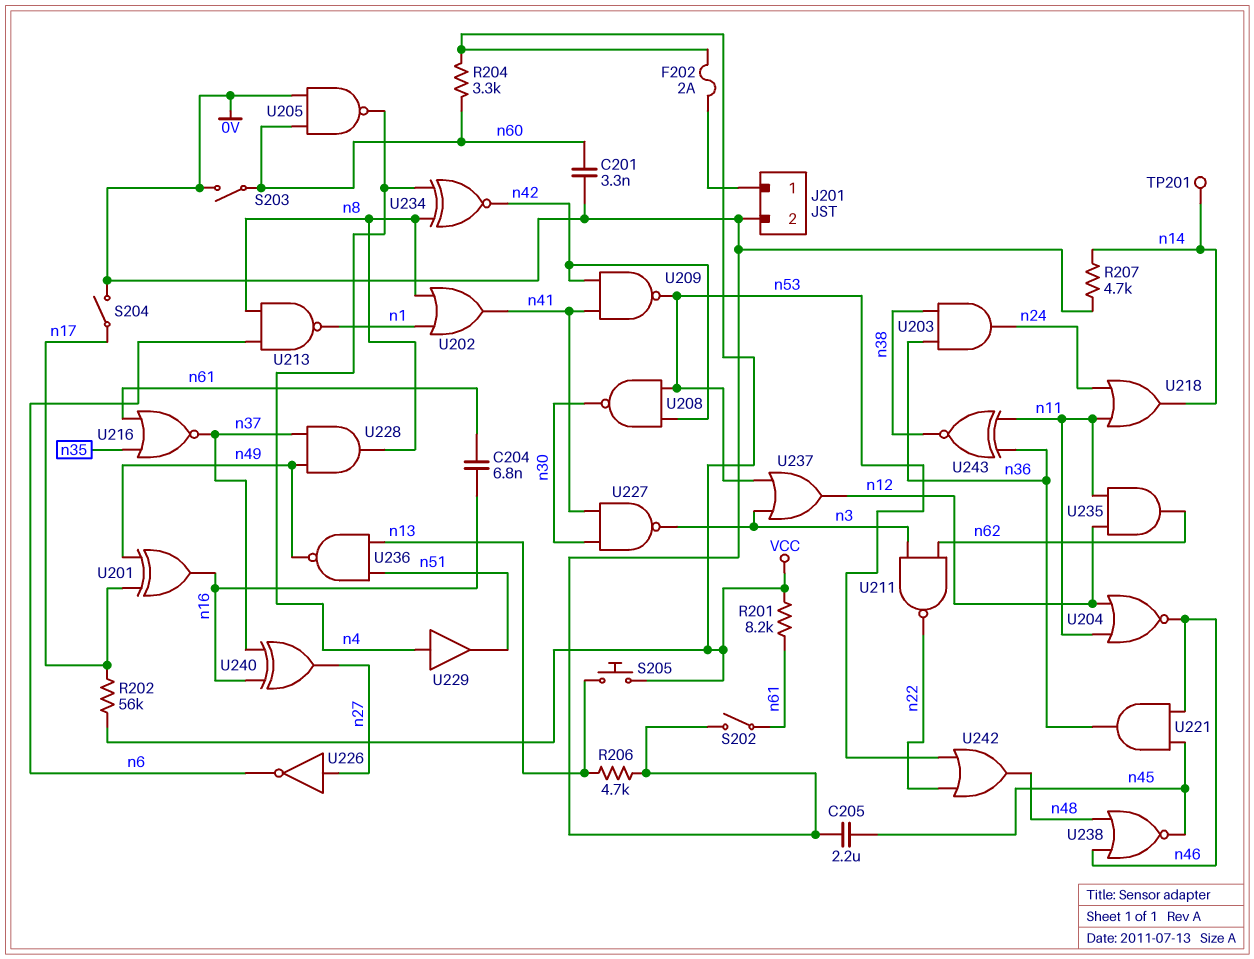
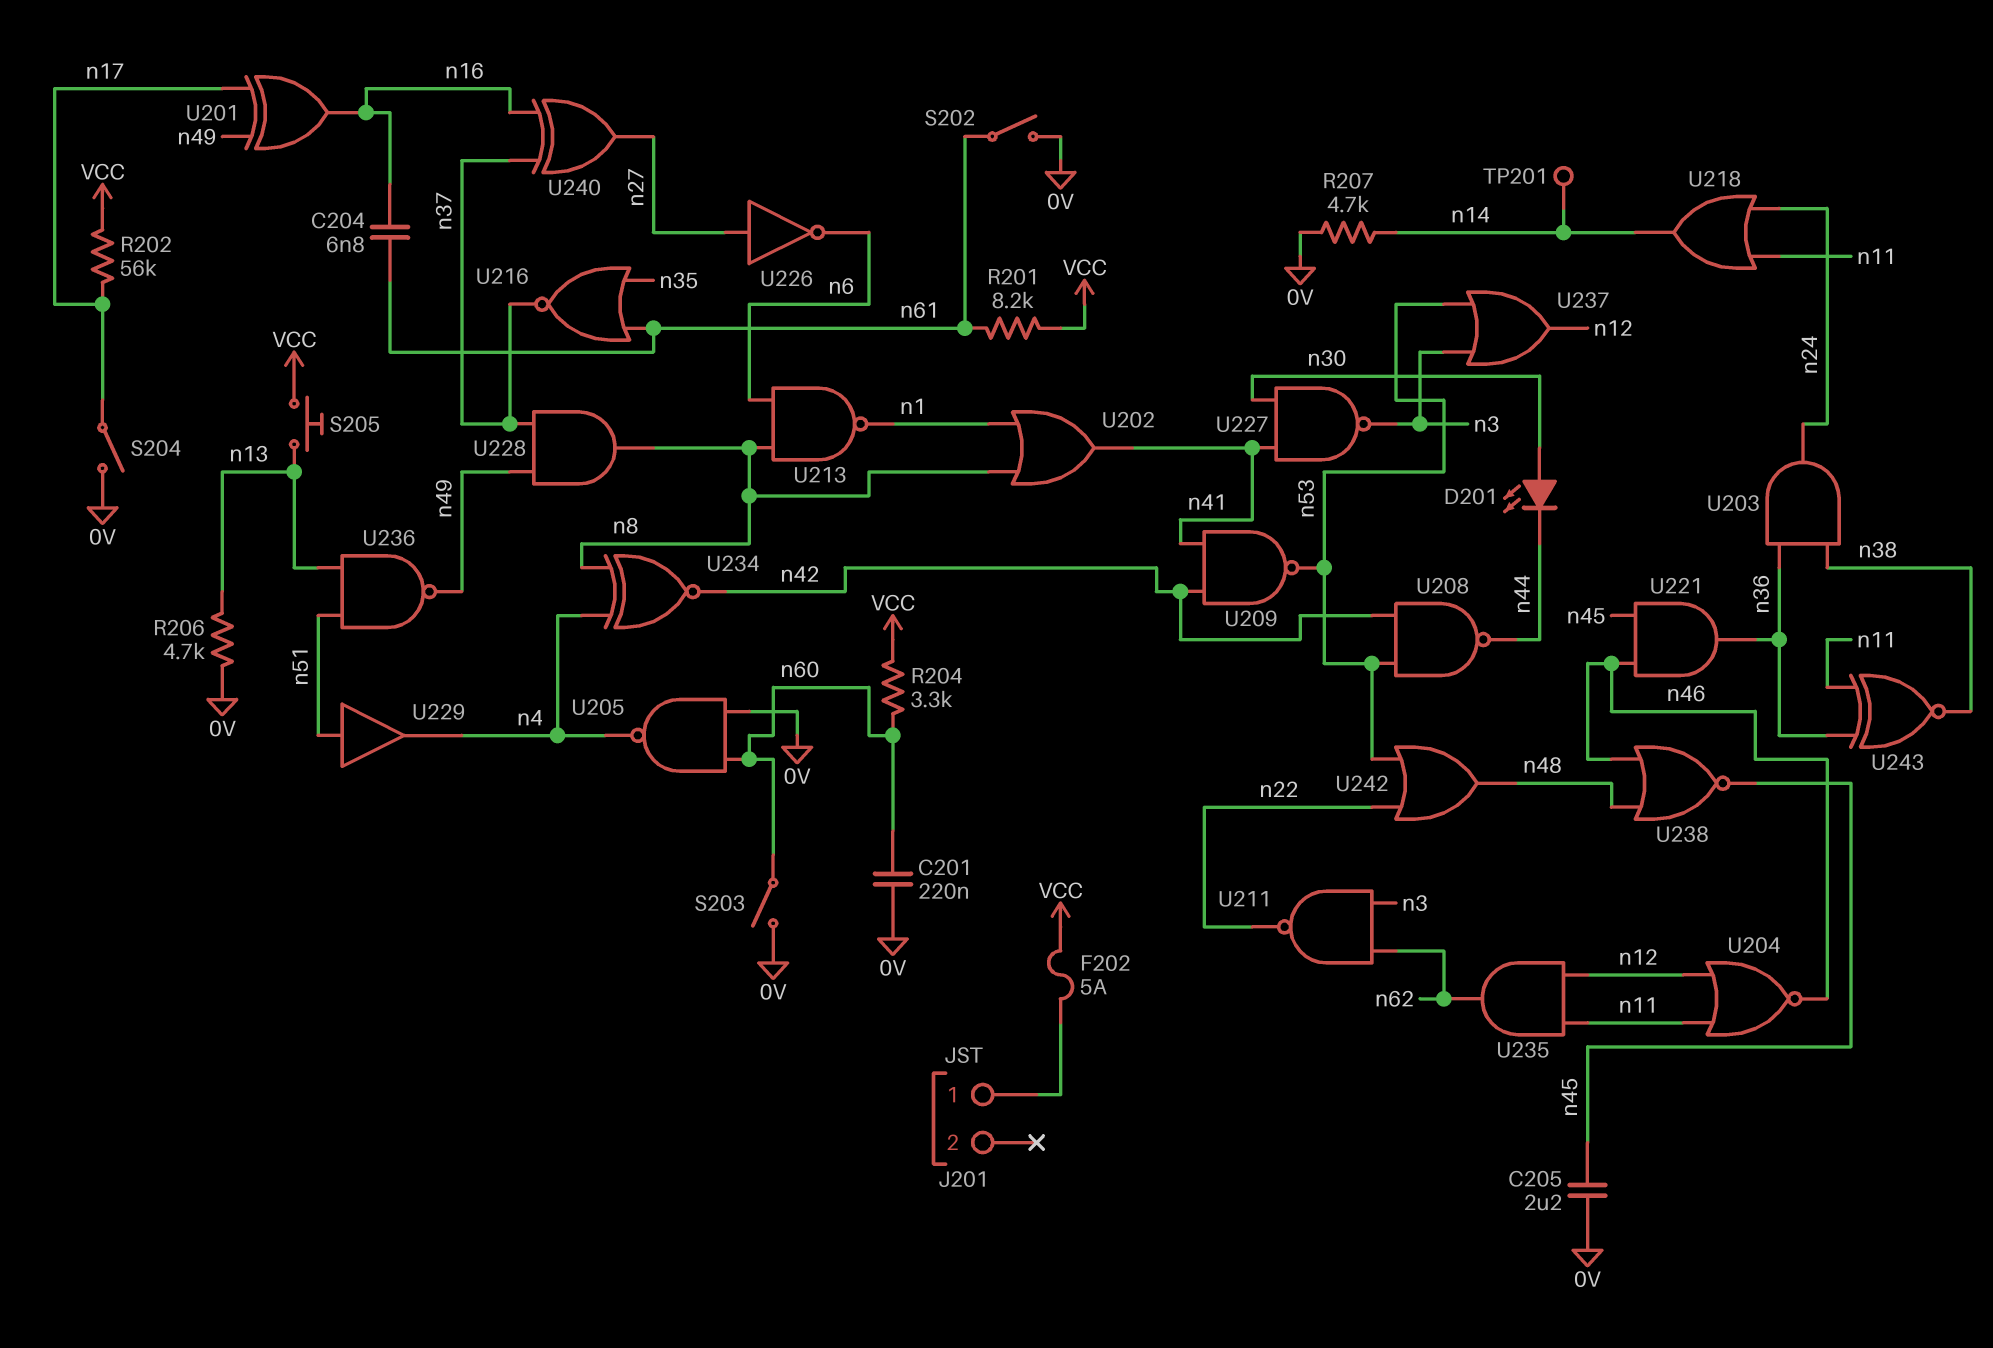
C201: 3.3nF (0V, n60) -> 220nF (0V, n60)
D201: none -> LED (A n30, K n44)
F202: 2A (J201/1, VCC) -> 5A (J201/1, VCC)
J201 pin 2: 0V -> none
U208: NAND (in n42, in n53, out n30) -> NAND (in n42, in n53, out n44)
U229: buffer (in n4, out n51) -> buffer (in n51, out n4)

